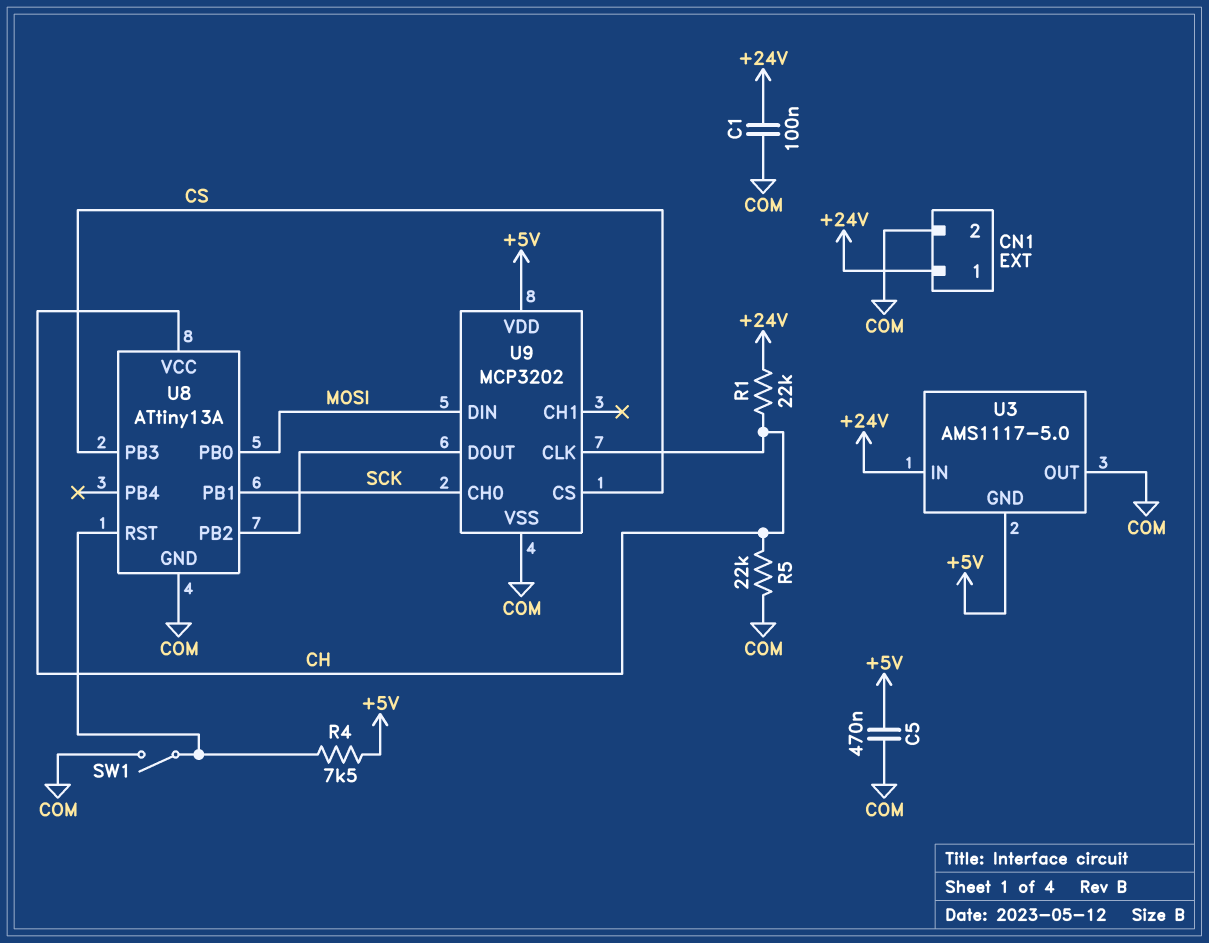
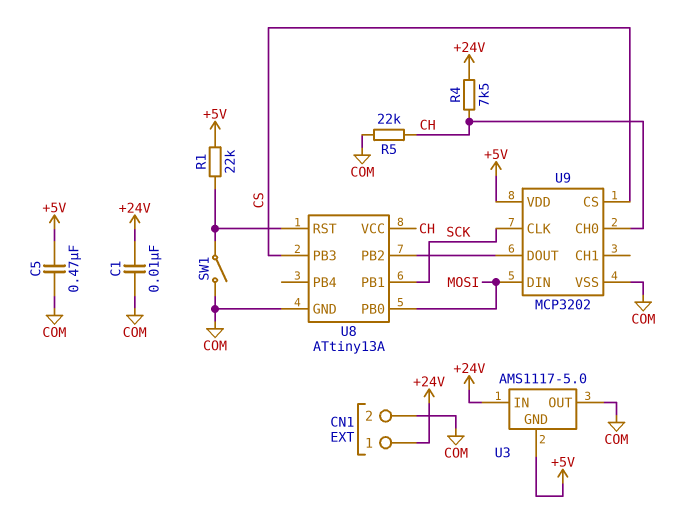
C1: 100nF (+24V, COM) -> 10nF (+24V, COM)
R1: 22k (+24V, CH) -> 22k (+5V, U8/RST)
R4: 7.5k (+5V, U8/RST) -> 7.5k (+24V, CH)
U9 pin CH0: SCK -> CH
U9 pin CLK: CH -> SCK

